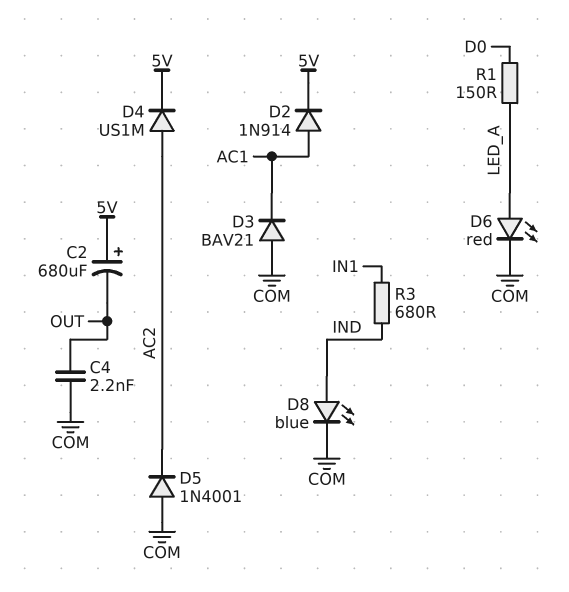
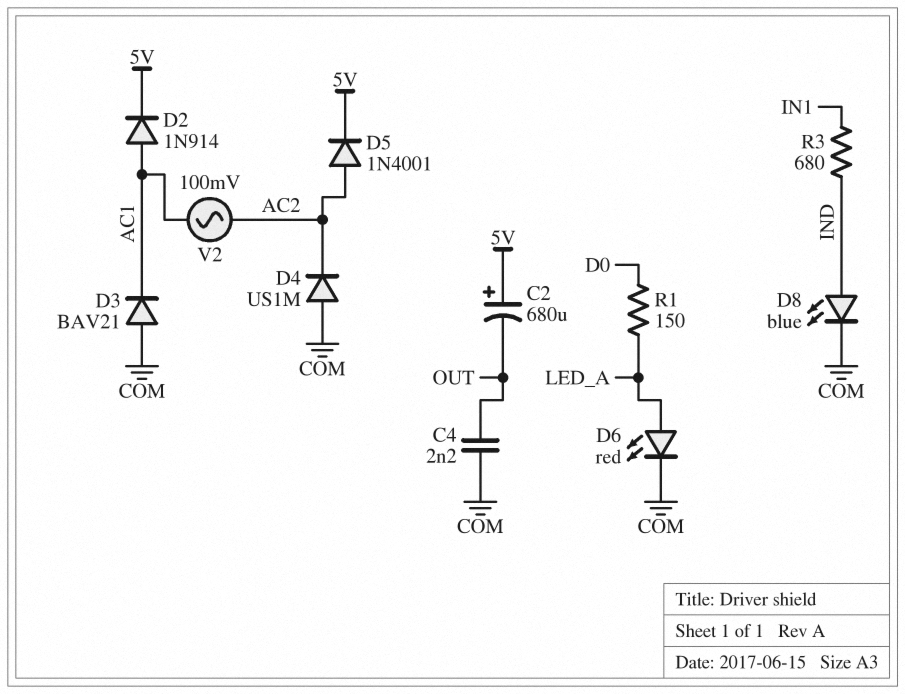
D4: diode US1M (A AC2, K 5V) -> diode US1M (A COM, K AC2)
D5: diode 1N4001 (A COM, K AC2) -> diode 1N4001 (A AC2, K 5V)
V2: none -> AC 100mV (AC1, AC2)

